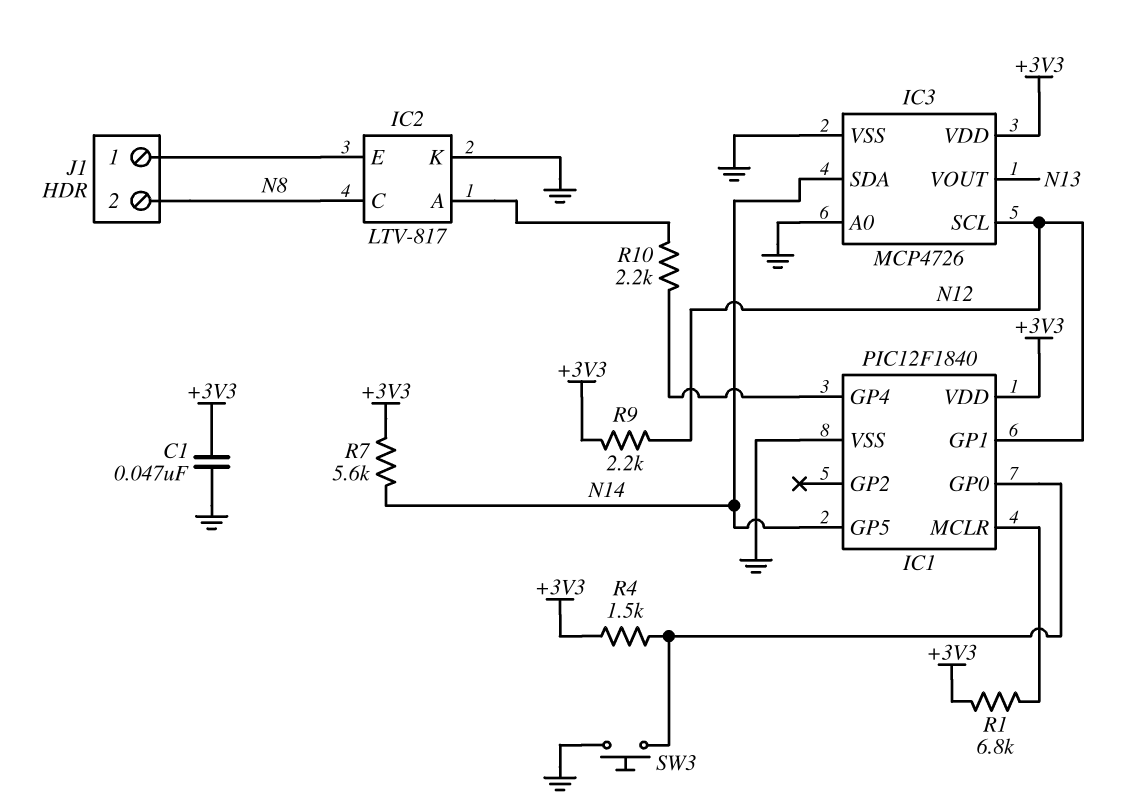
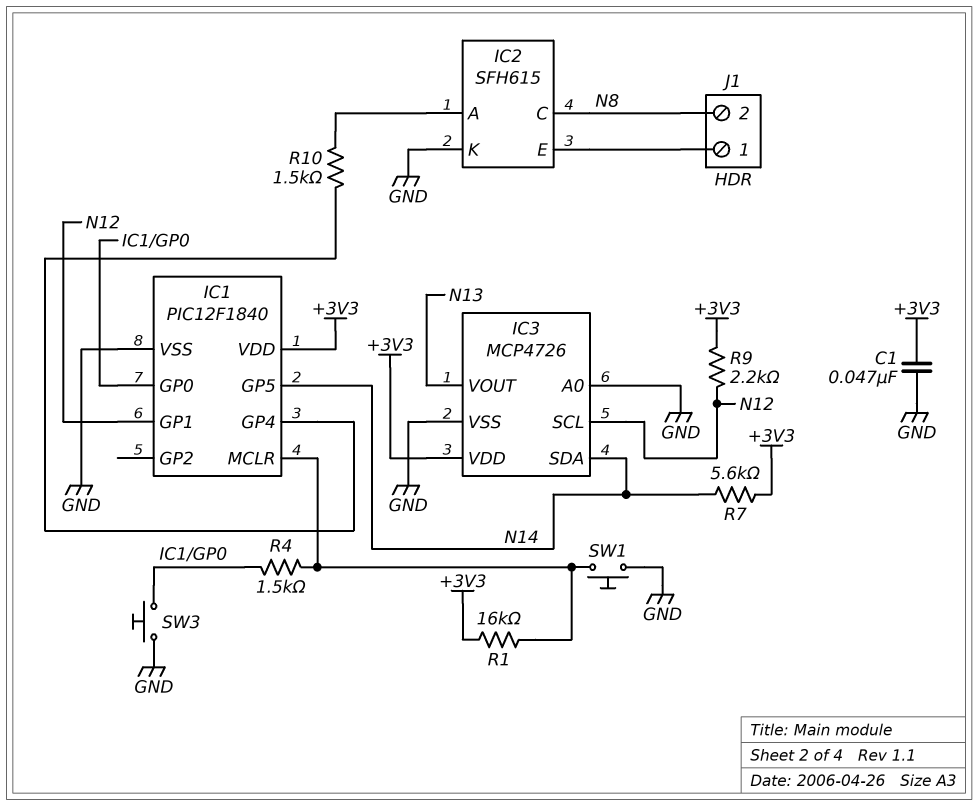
IC2: LTV-817 -> SFH615
R1: 6.8k (+3V3, IC1/MCLR) -> 16k (+3V3, IC1/MCLR)
R4: 1.5k (+3V3, IC1/GP0) -> 1.5k (IC1/GP0, IC1/MCLR)
R10: 2.2k (IC1/GP4, IC2/A) -> 1.5k (IC1/GP4, IC2/A)
SW1: none -> button (GND, IC1/MCLR)

